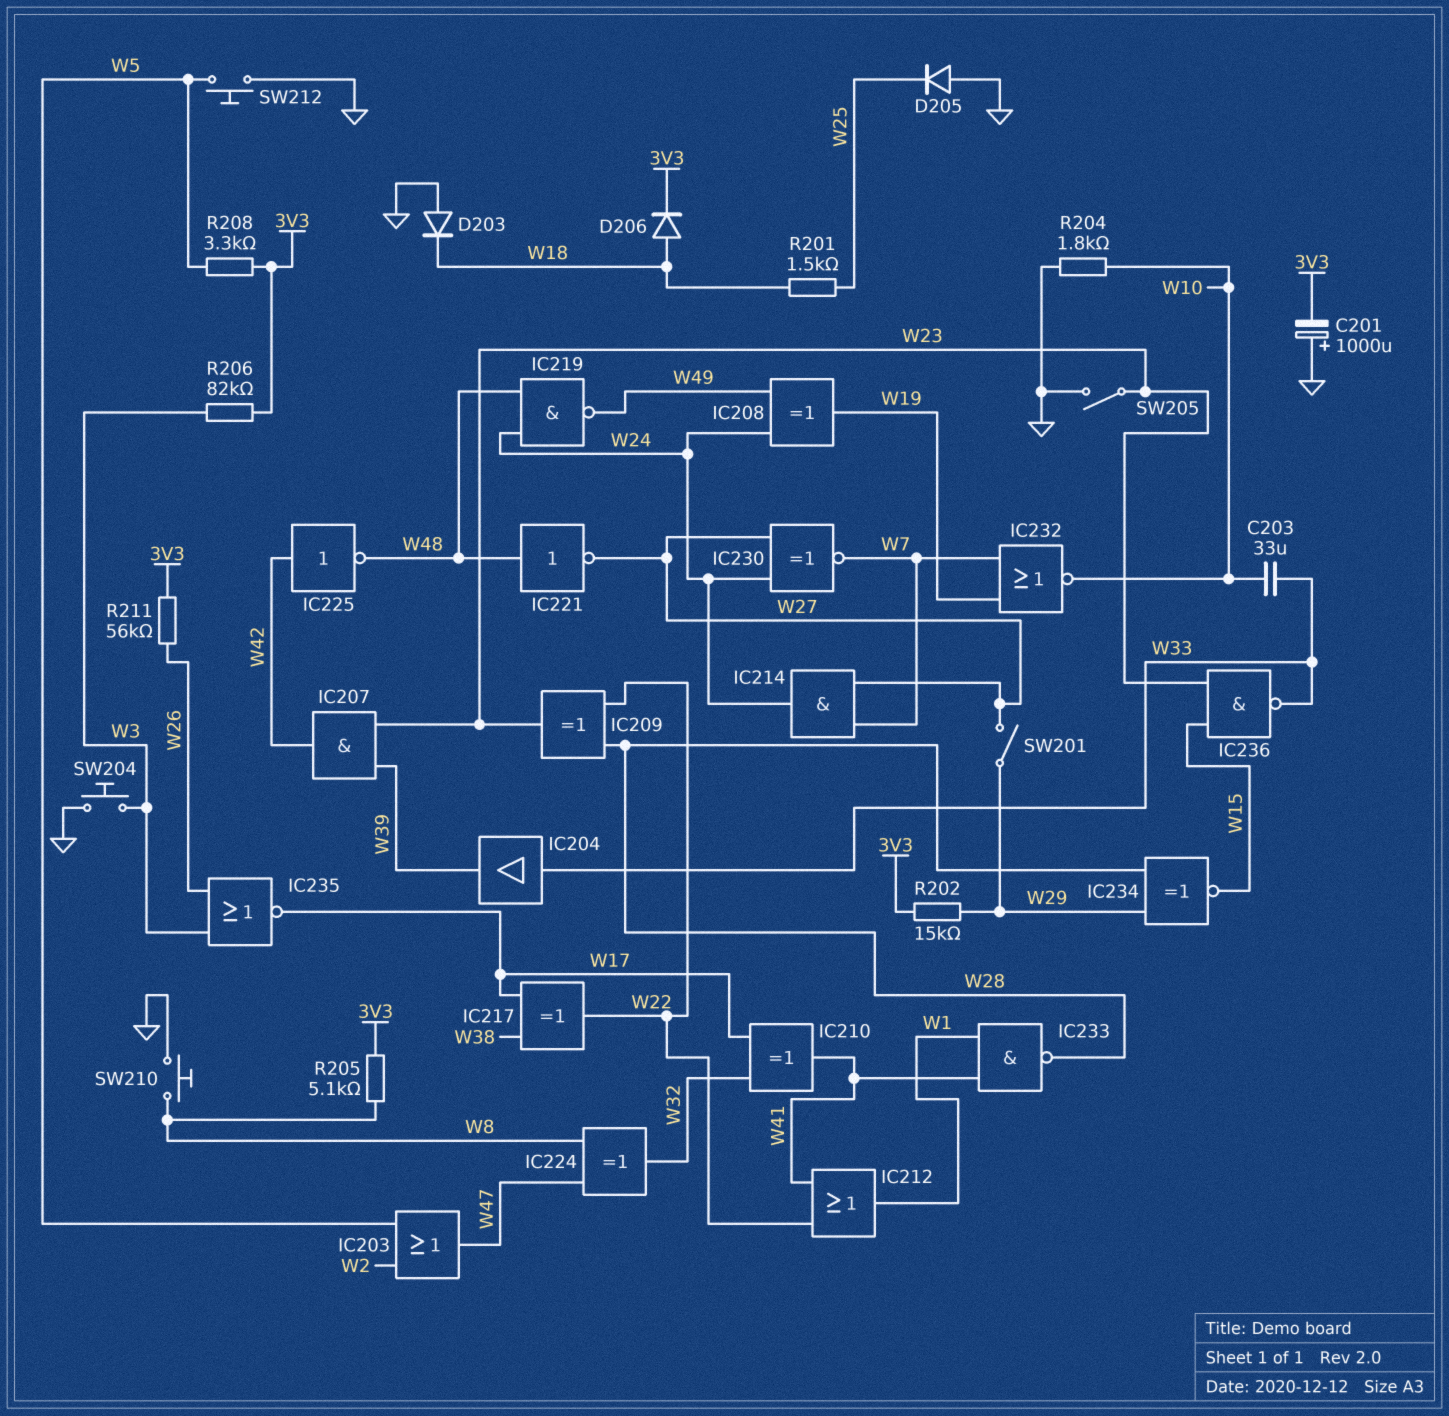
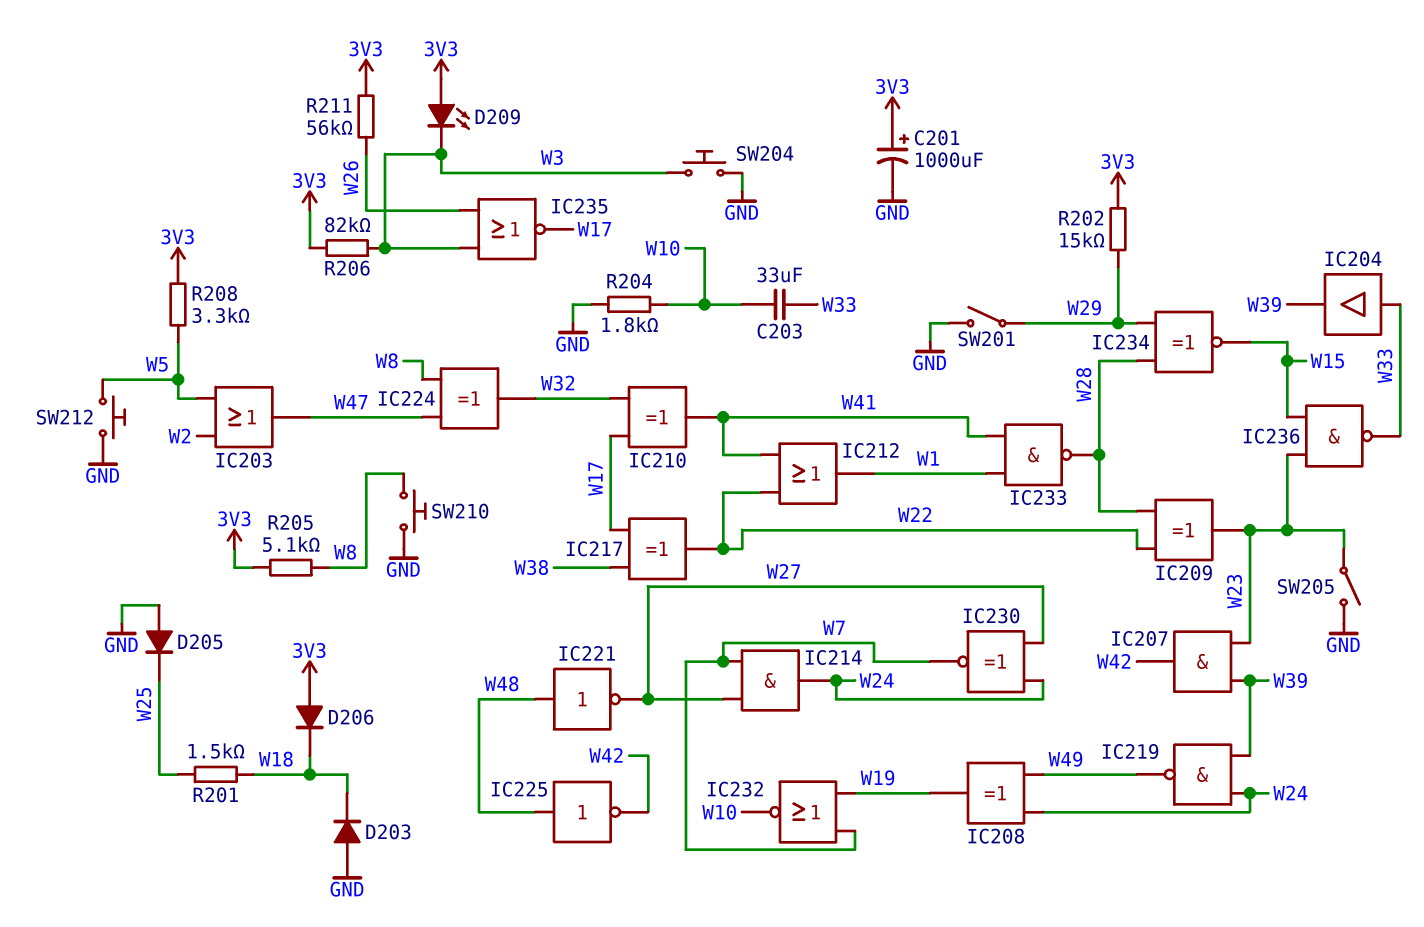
C201: 1000uF (plus GND, minus 3V3) -> 1000uF (plus 3V3, minus GND)
D206: diode (A W18, K 3V3) -> diode (A 3V3, K W18)
D209: none -> LED (A 3V3, K W3)
IC219: NAND (in W24, in W48, out W49) -> NAND (in W24, in W39, out W49)
IC225: NOT (in W42, out W48) -> NOT (in W48, out W42)
SW201: switch (W27, W29) -> switch (GND, W29)

